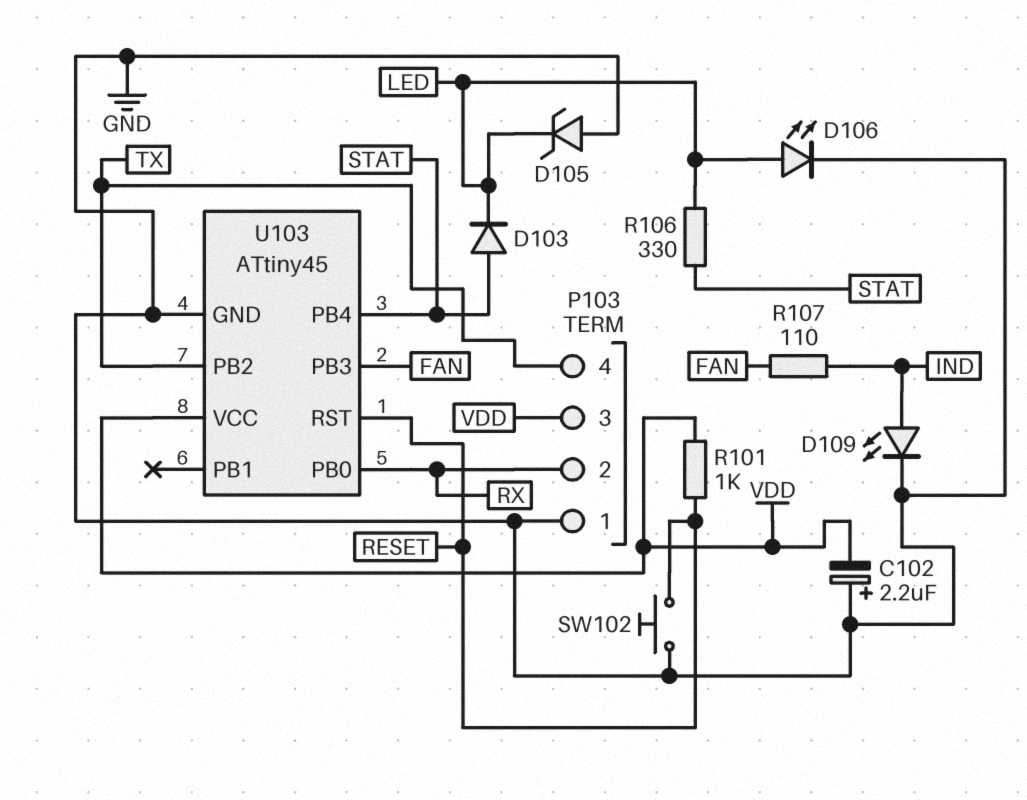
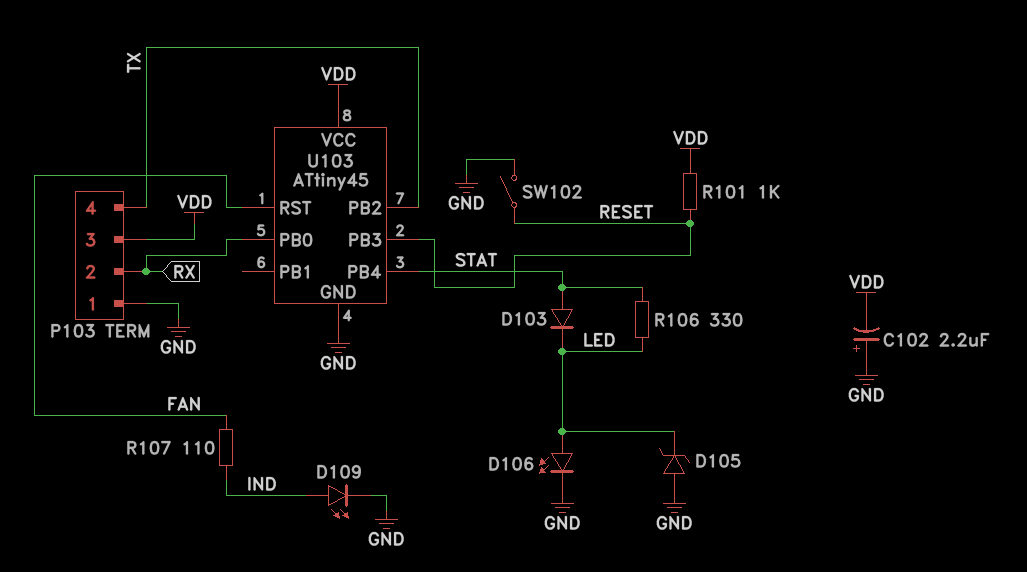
SW102: button (GND, RESET) -> switch (GND, RESET)
U103 pin PB3: FAN -> RESET
U103 pin RST: RESET -> FAN

